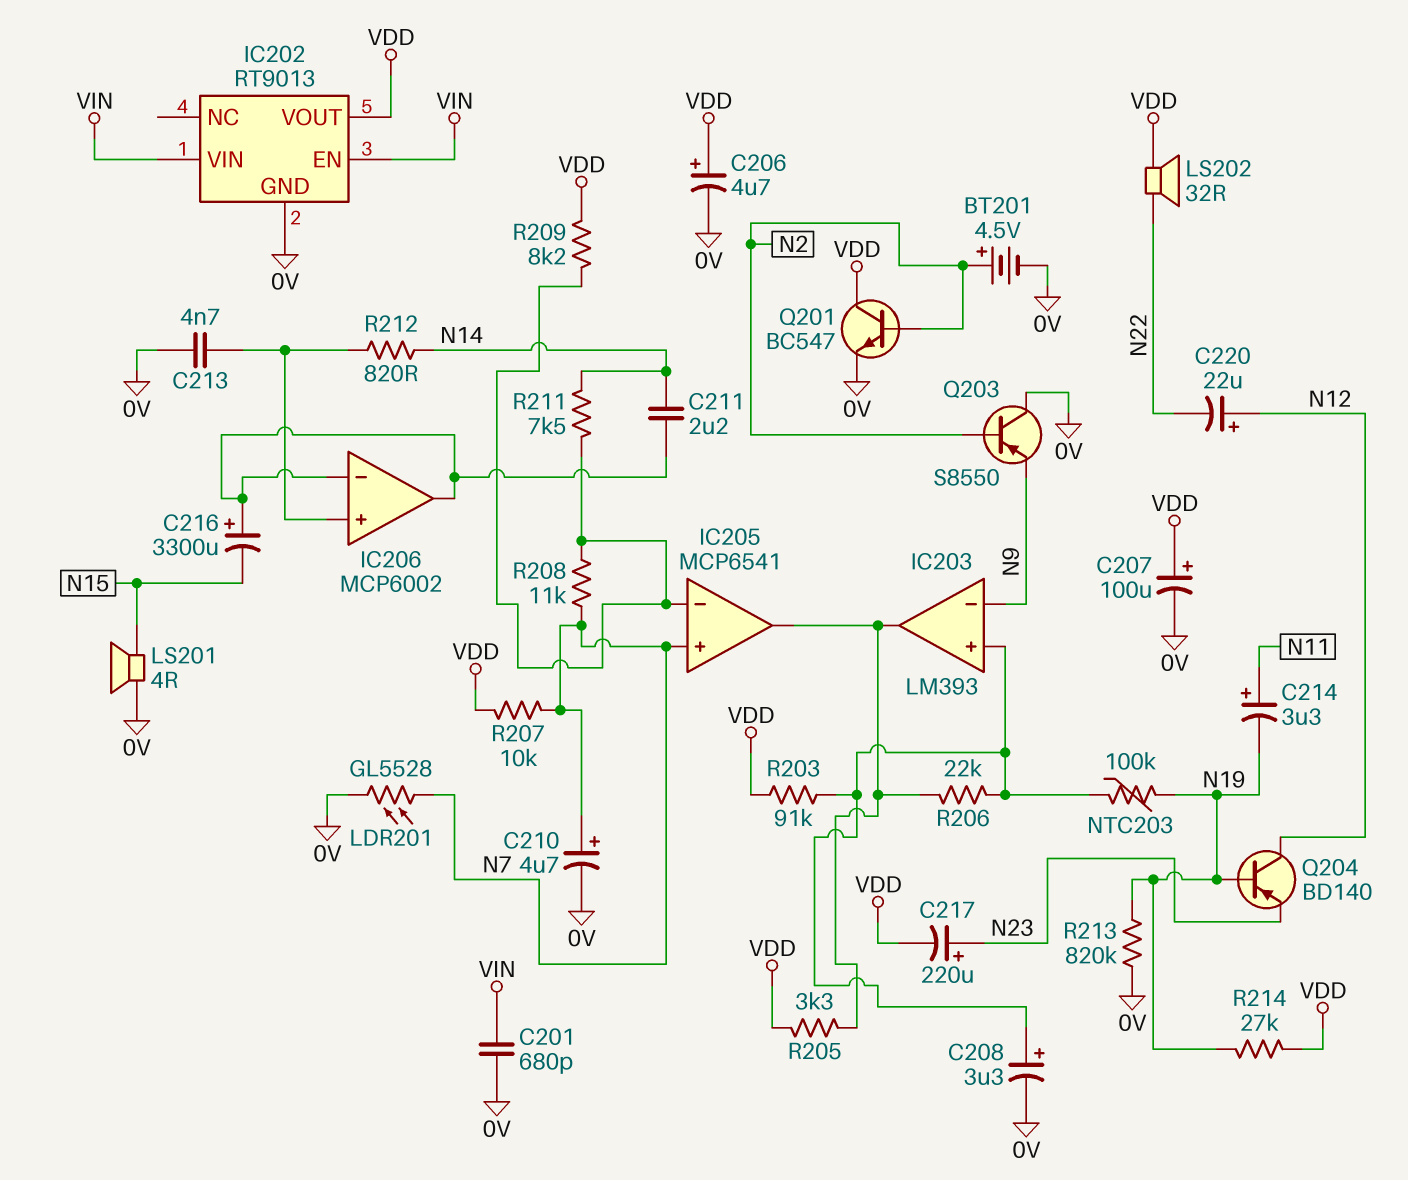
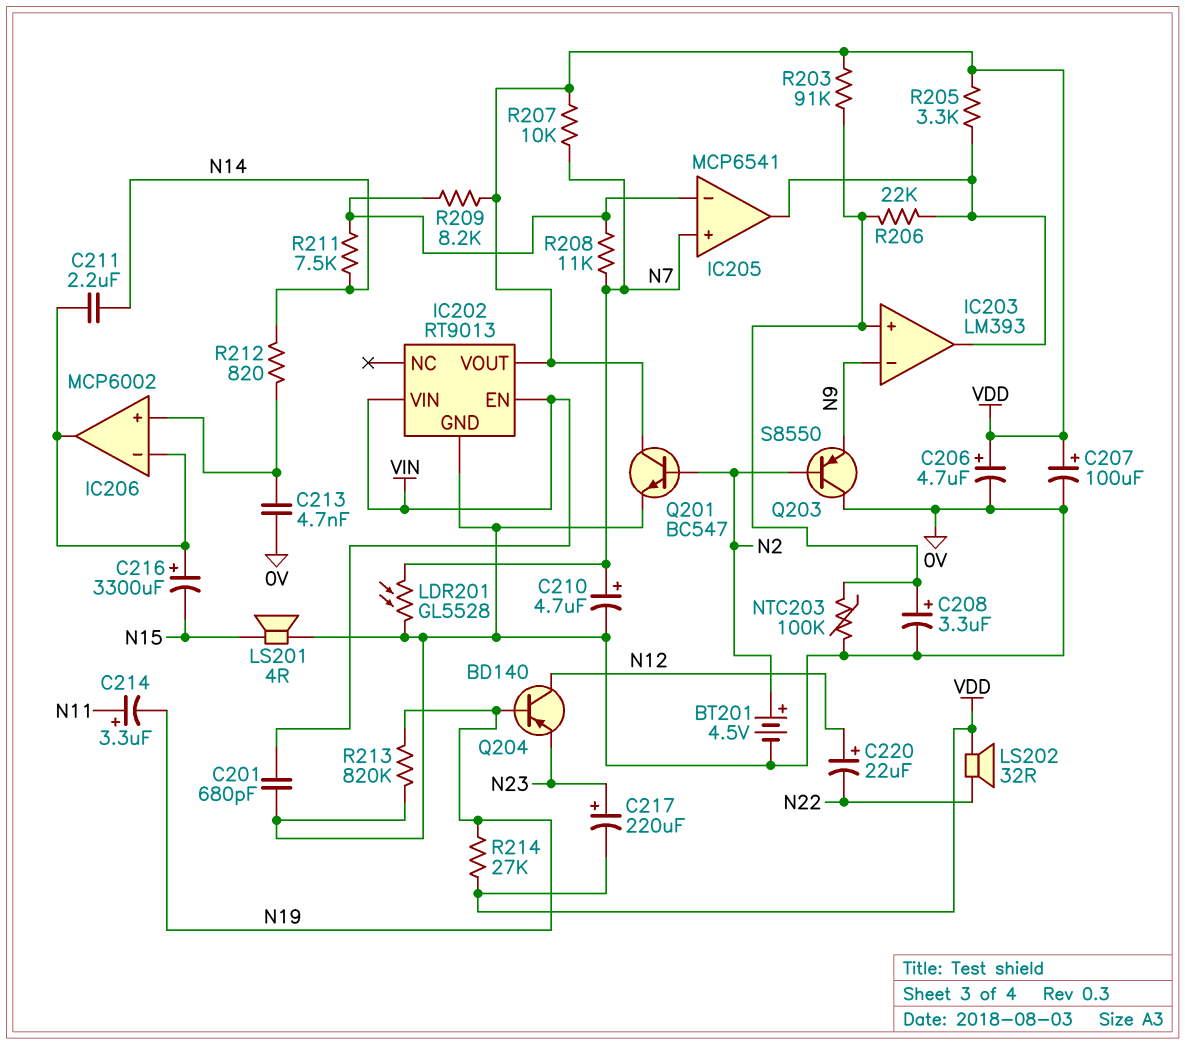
NTC203: 100k (IC203/in+, N19) -> 100k (0V, IC203/in+)

